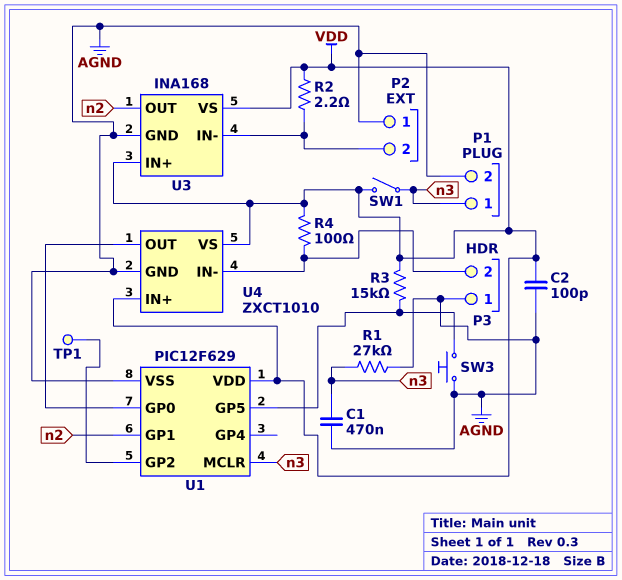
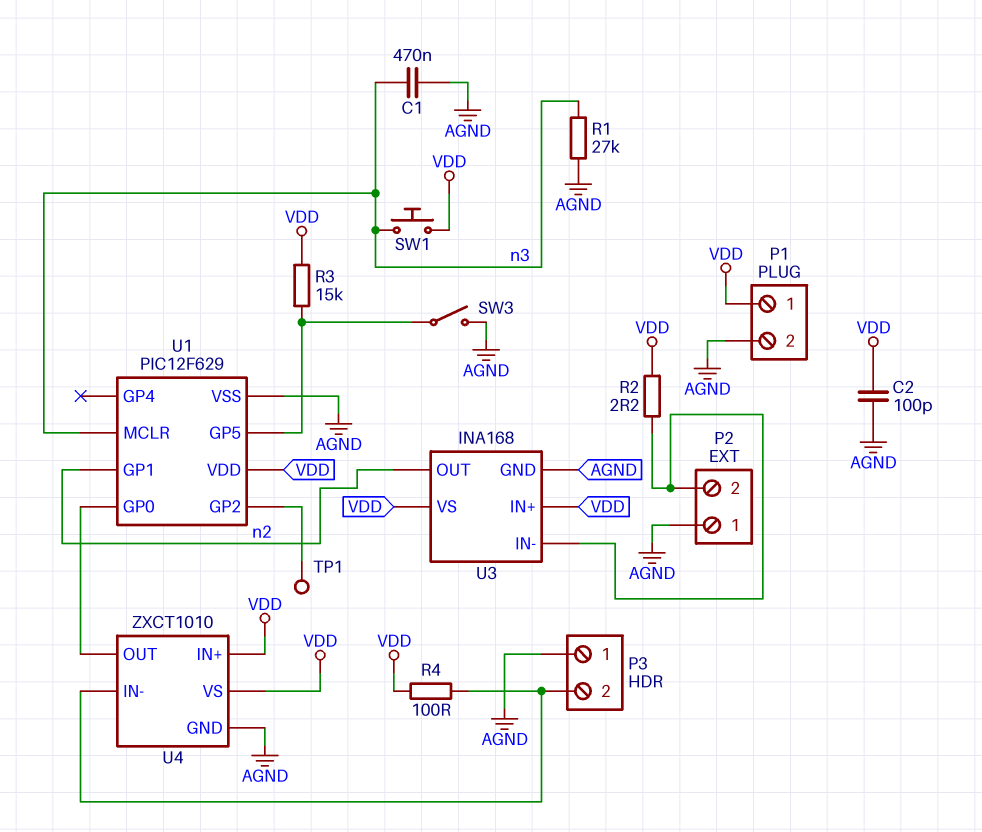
P1 pin 1: n3 -> VDD
SW1: switch (VDD, n3) -> button (VDD, n3)
SW3: button (AGND, U1/GP5) -> switch (AGND, U1/GP5)

